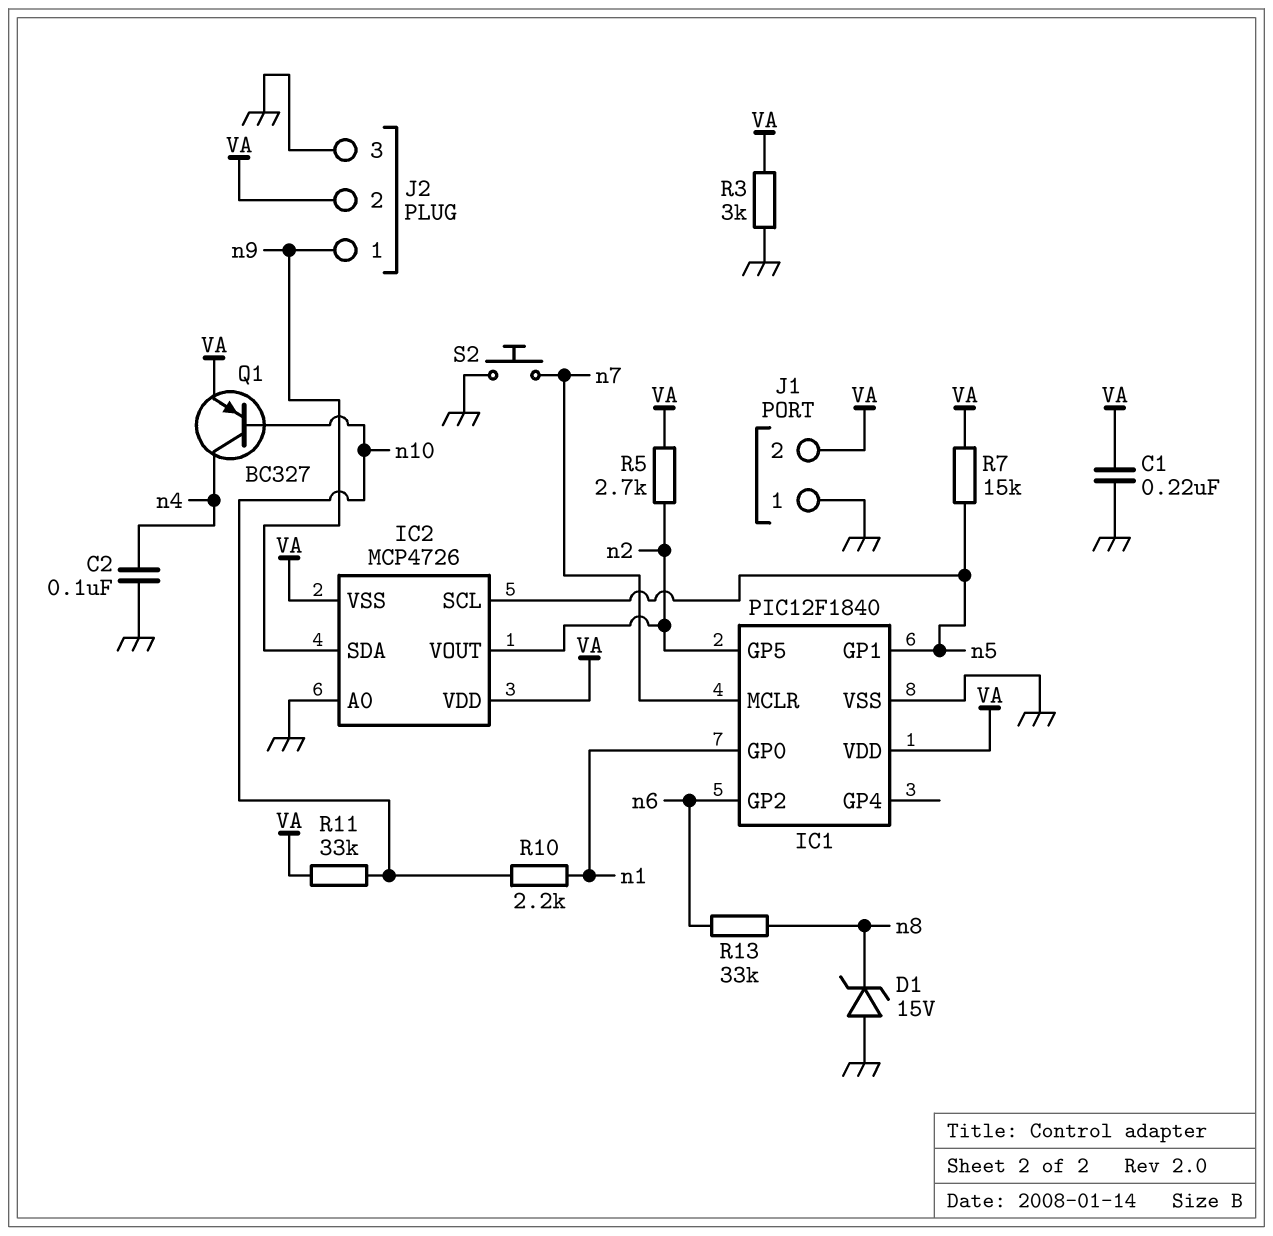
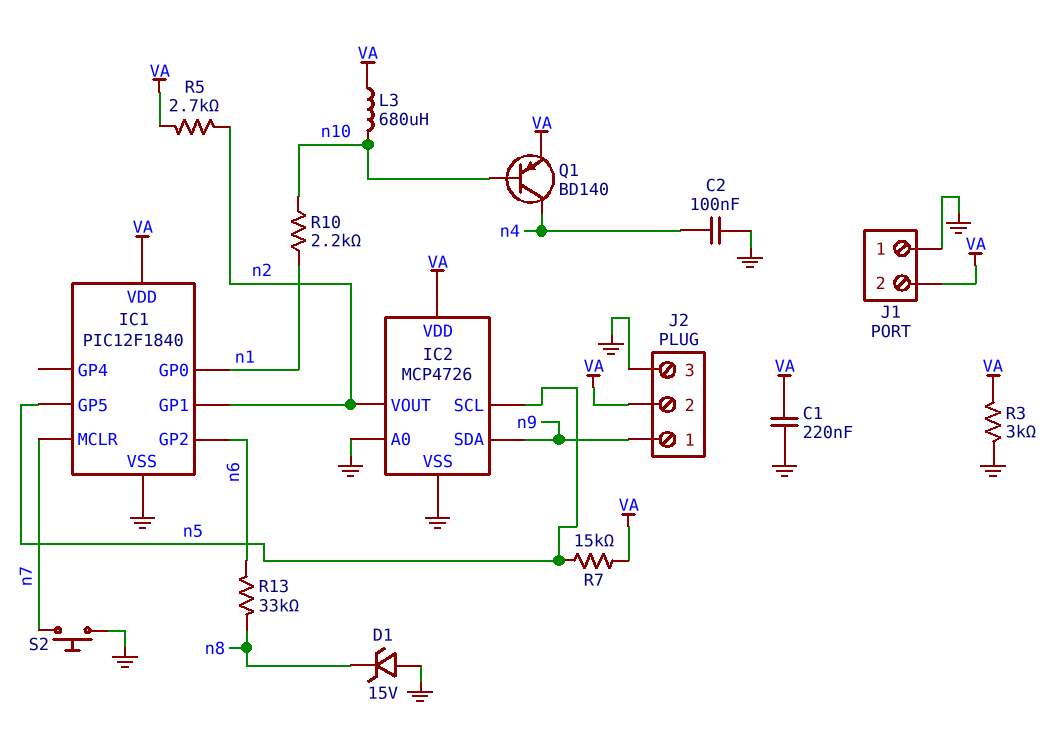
IC1 pin GP1: n5 -> n2
IC1 pin GP5: n2 -> n5
IC2 pin VSS: VA -> GND
L3: none -> 680uH (VA, n10)
Q1: PNP BC327 (B n10, C n4, E VA) -> PNP BD140 (B n10, C n4, E VA)
R11: 33k (VA, n10) -> none

